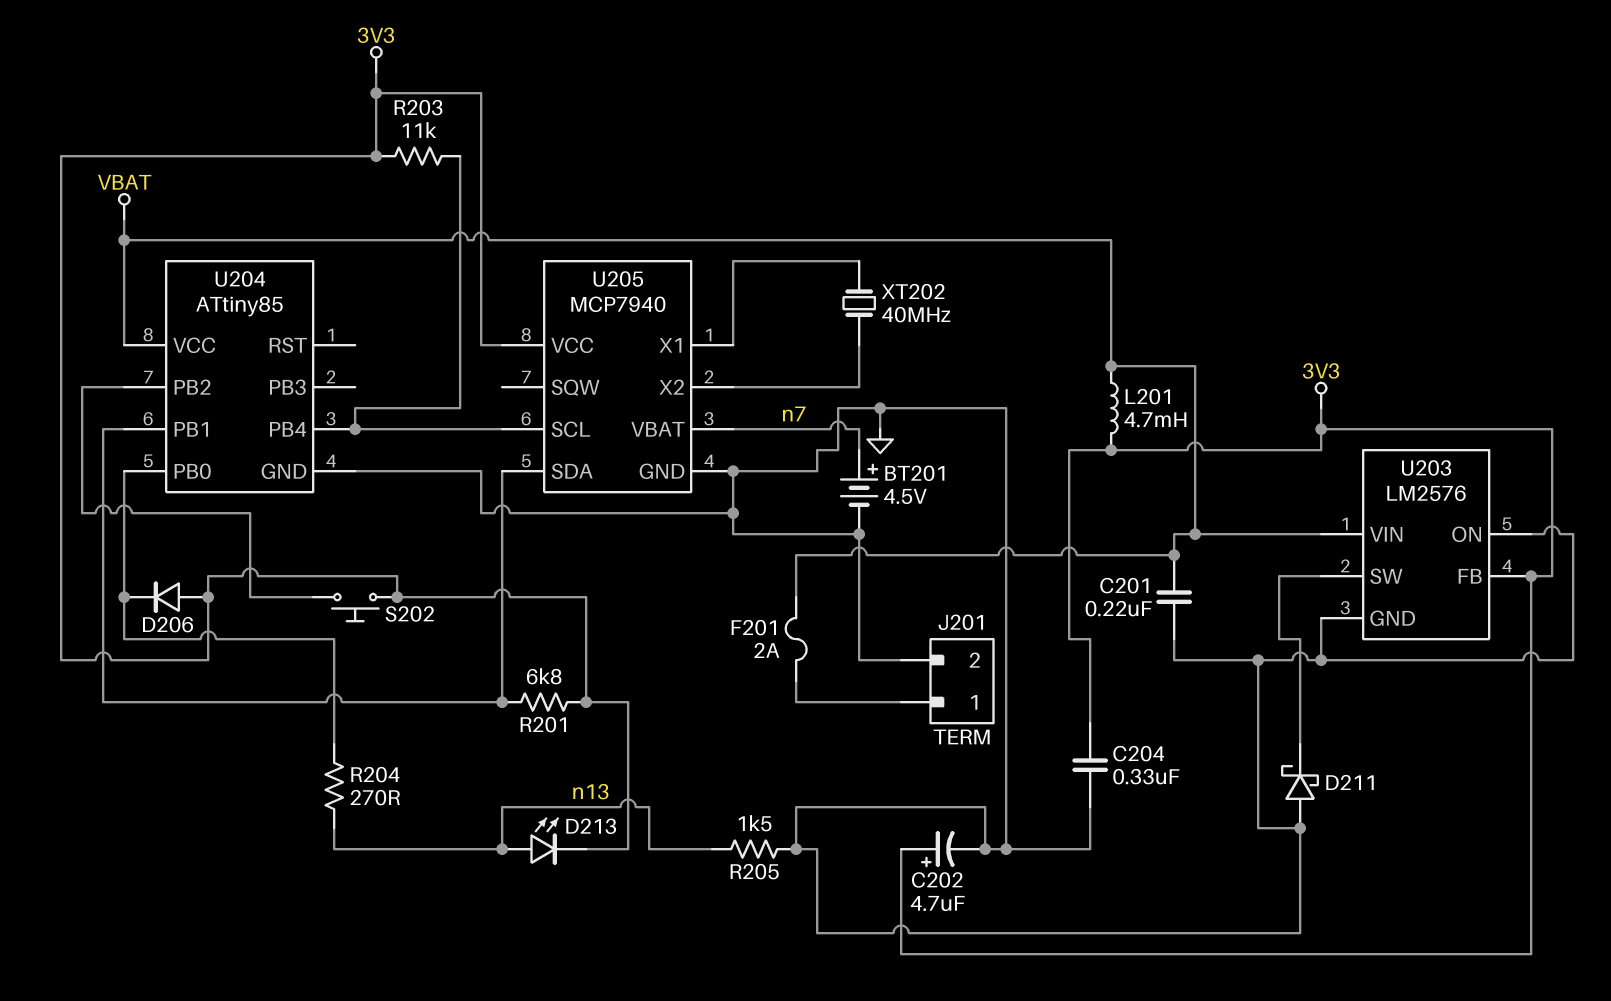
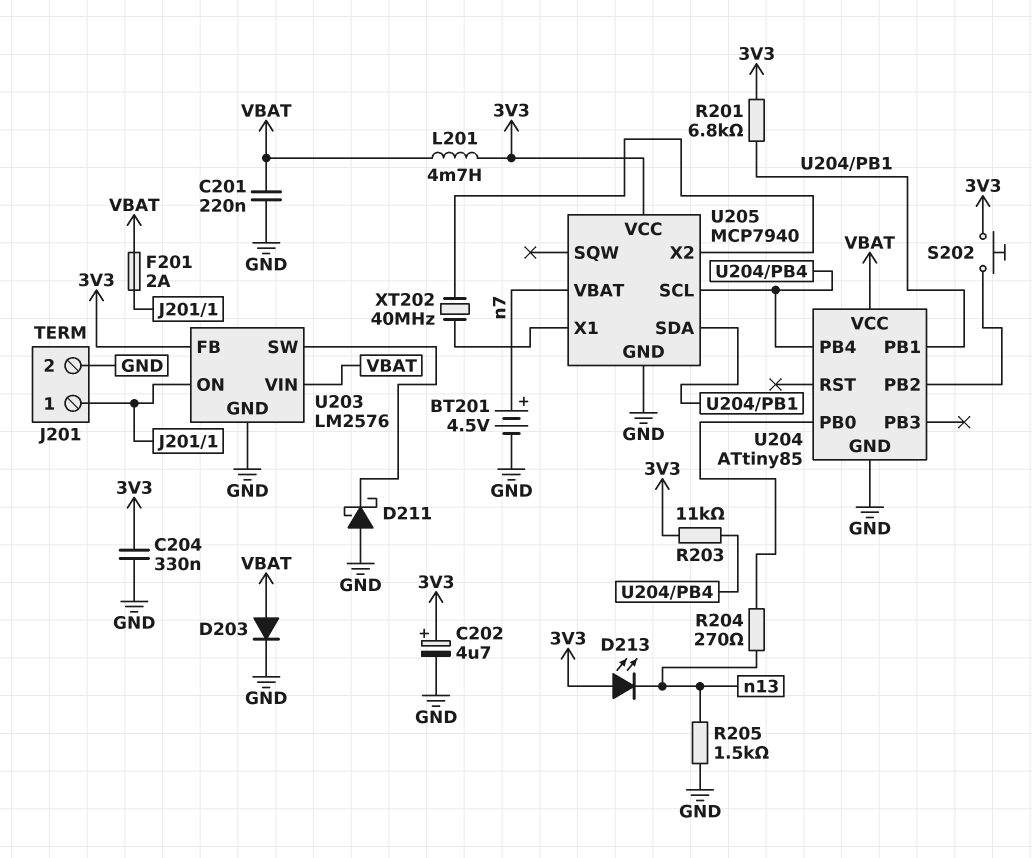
D203: none -> diode (A VBAT, K GND)
D206: diode (A 3V3, K U204/PB0) -> none
D213: LED (A n13, K 3V3) -> LED (A 3V3, K n13)
U203 pin ON: GND -> J201/1

